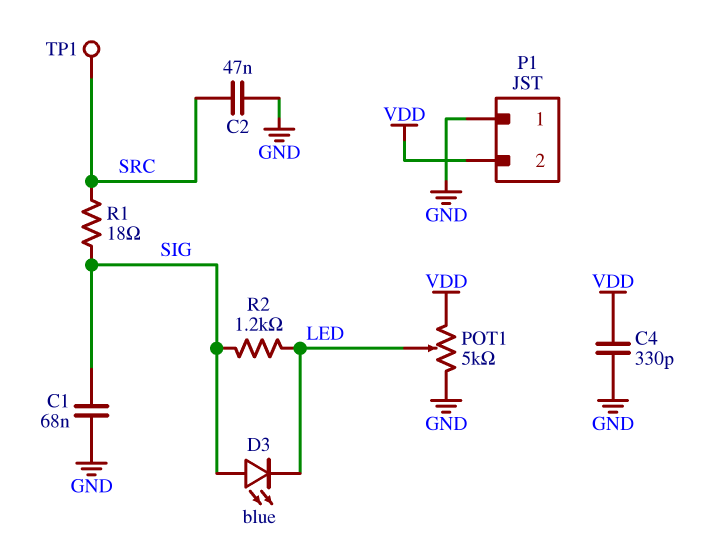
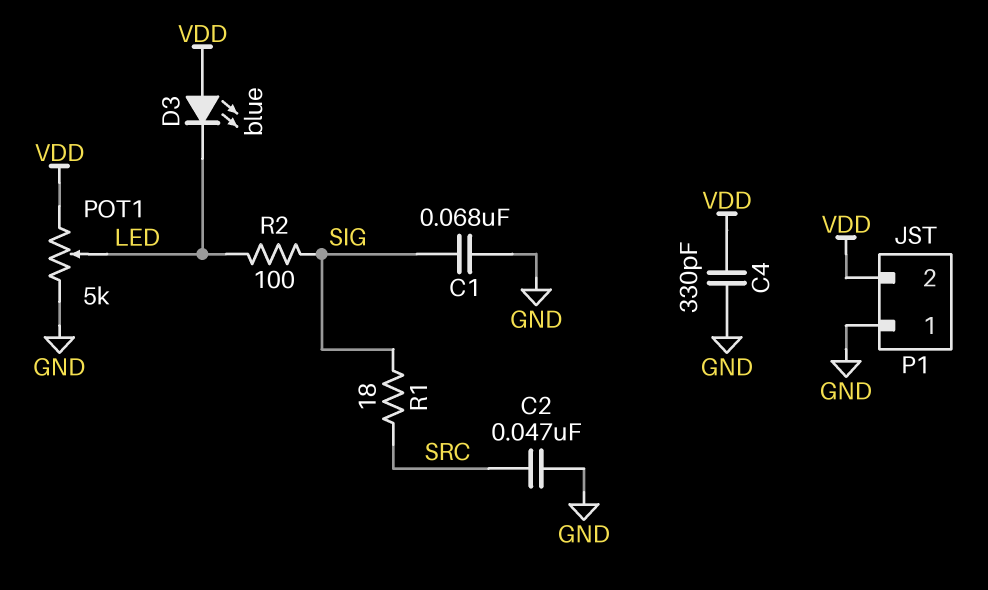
D3: LED blue (A SIG, K LED) -> LED blue (A VDD, K LED)
R2: 1.2k (LED, SIG) -> 100 (LED, SIG)
TP1: test point (SRC) -> none

